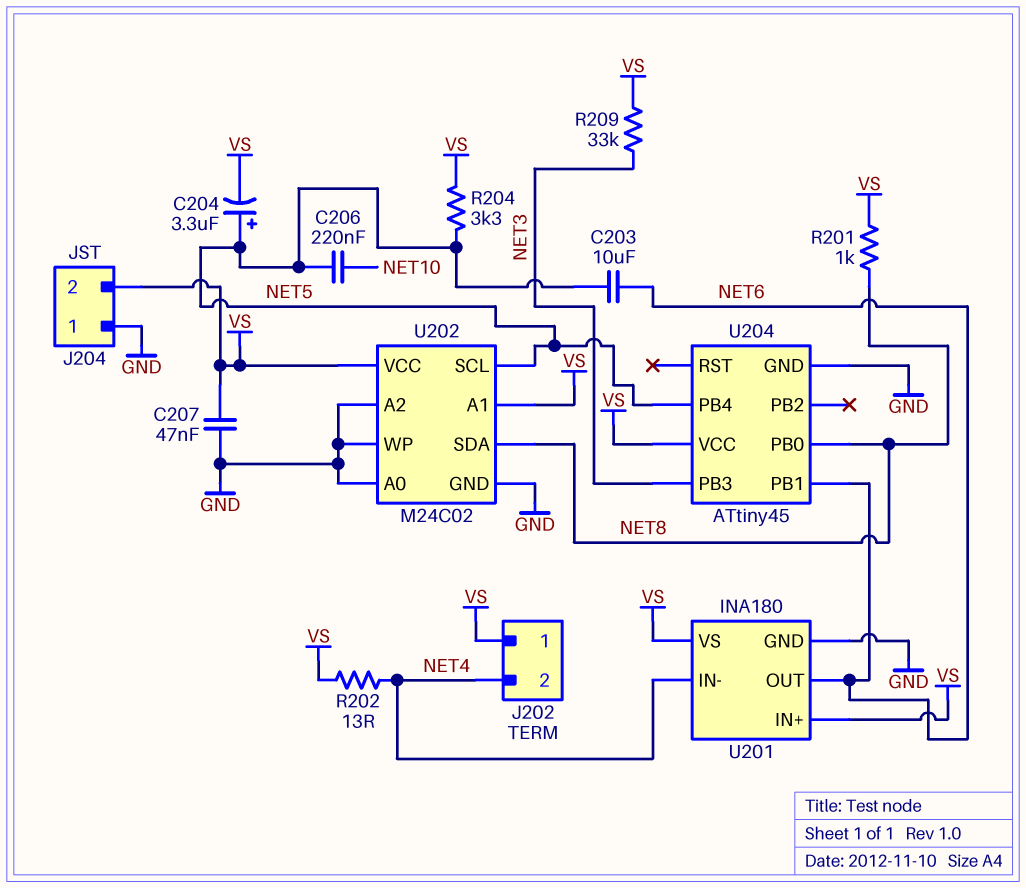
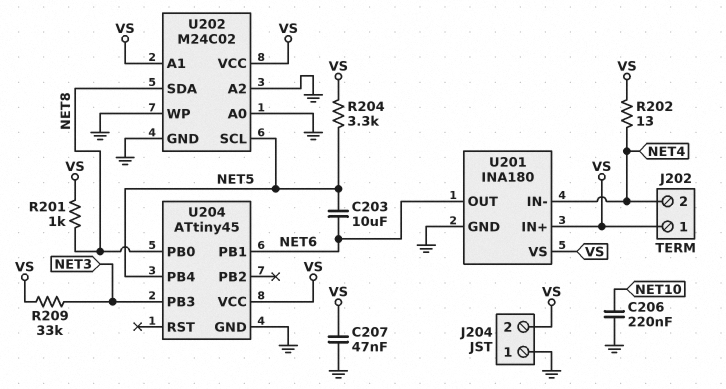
C204: 3.3uF (plus NET5, minus VS) -> none
C206: 220nF (NET5, NET10) -> 220nF (GND, NET10)

